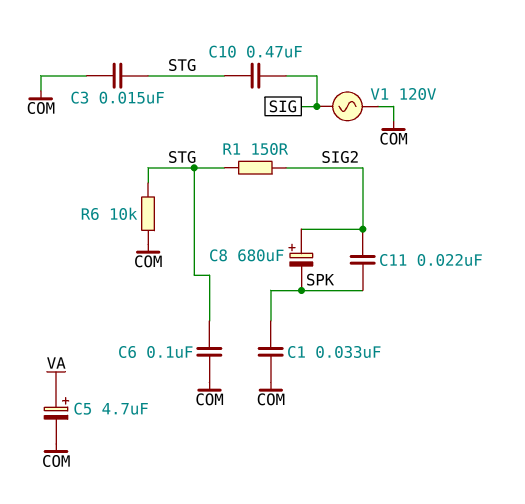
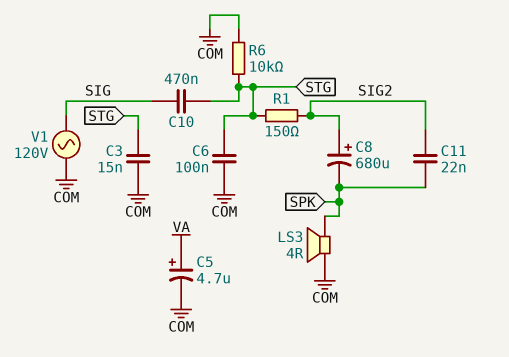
C1: 33nF (COM, SPK) -> none
LS3: none -> speaker 4R (COM, SPK)

